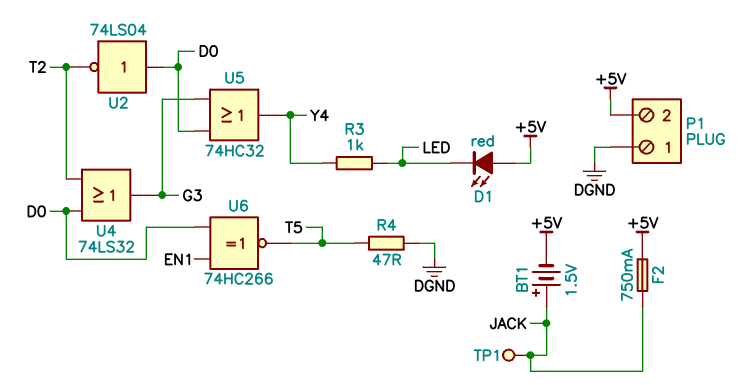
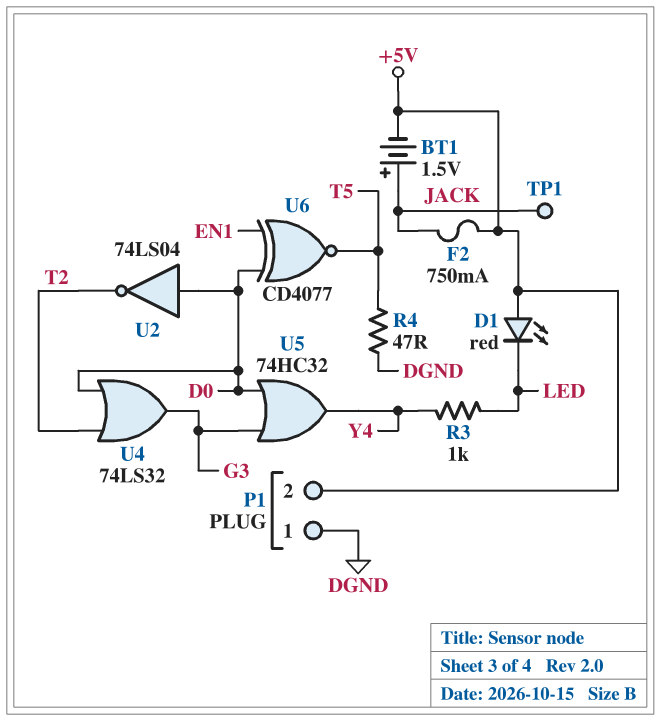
U6: XNOR 74HC266 (in D0, in EN1, out T5) -> XNOR CD4077 (in D0, in EN1, out T5)

